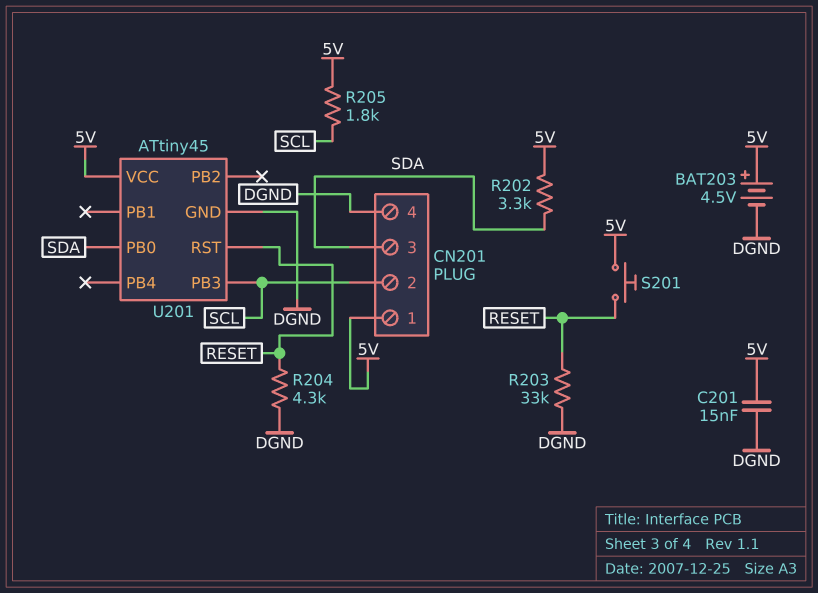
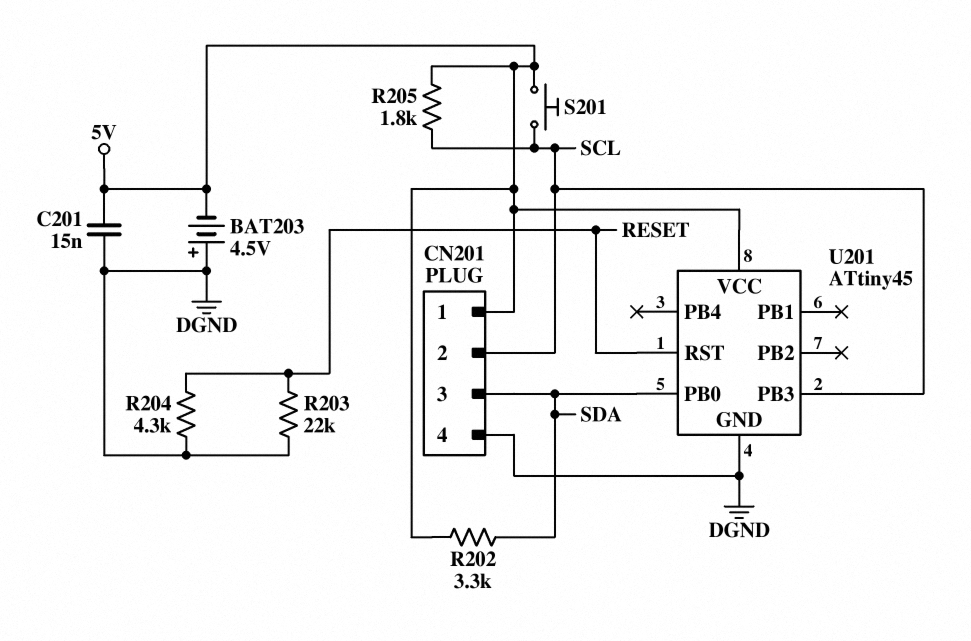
BAT203: 4.5V (plus 5V, minus DGND) -> 4.5V (plus DGND, minus 5V)
R203: 33k (DGND, RESET) -> 22k (DGND, RESET)
S201: button (5V, RESET) -> button (5V, SCL)

